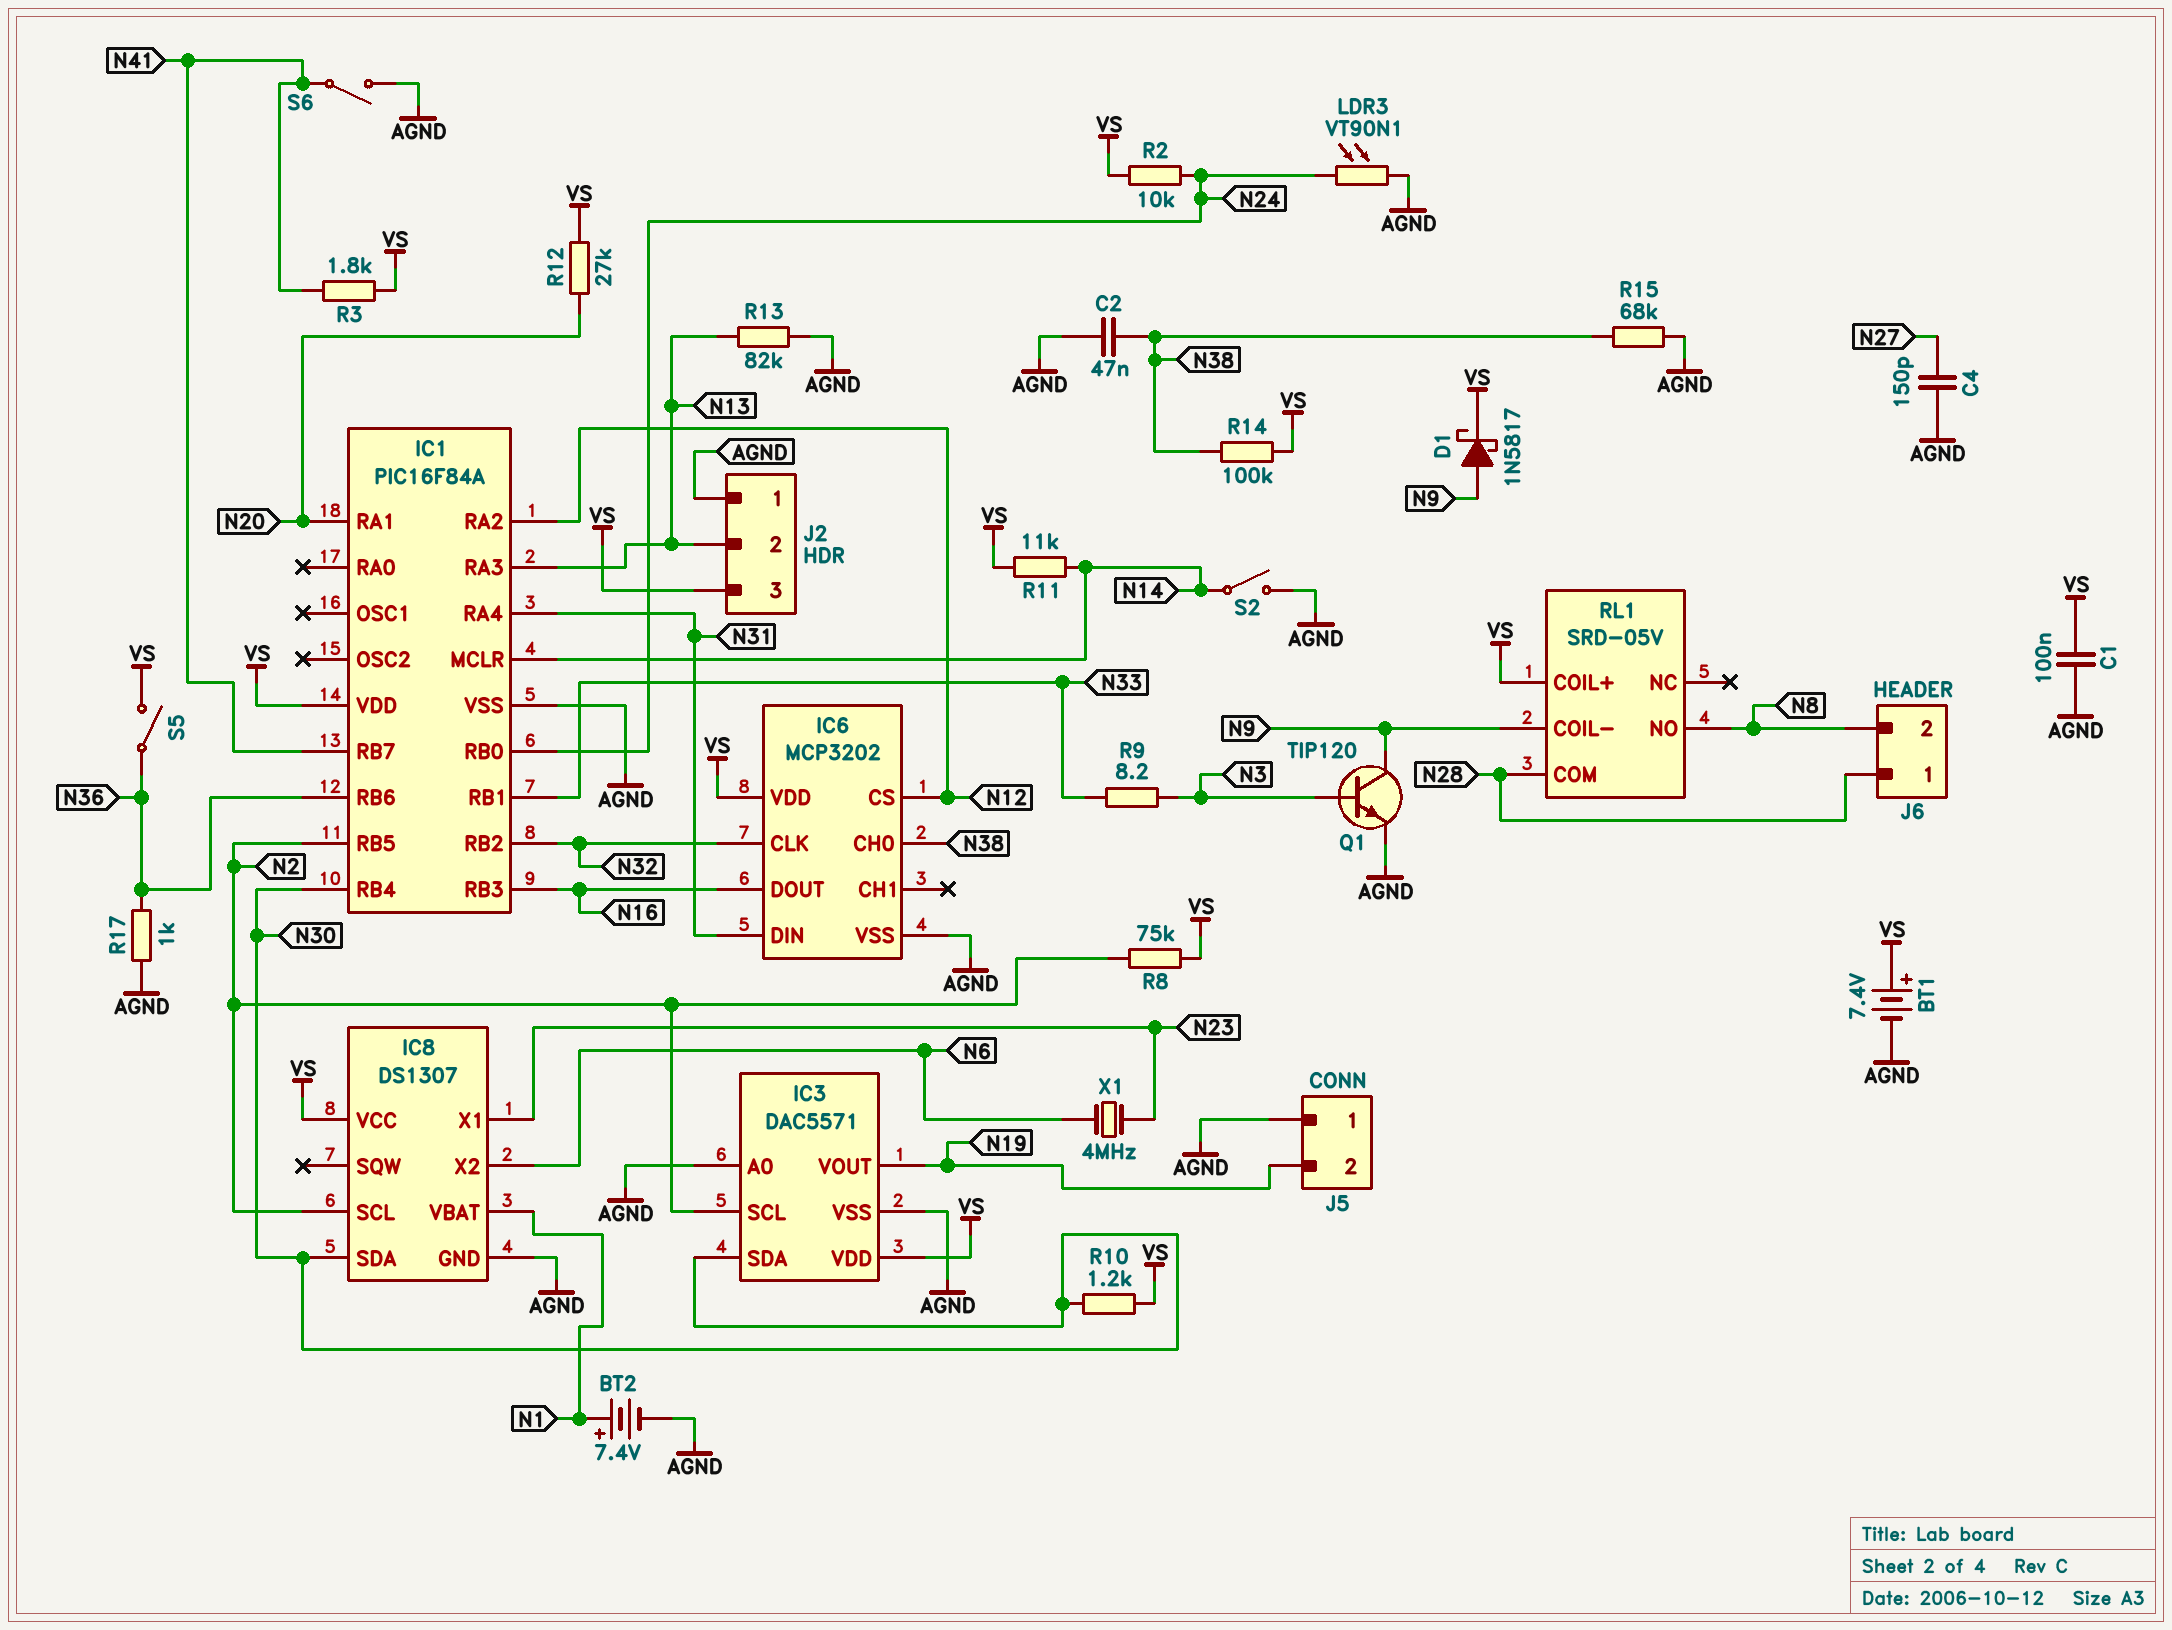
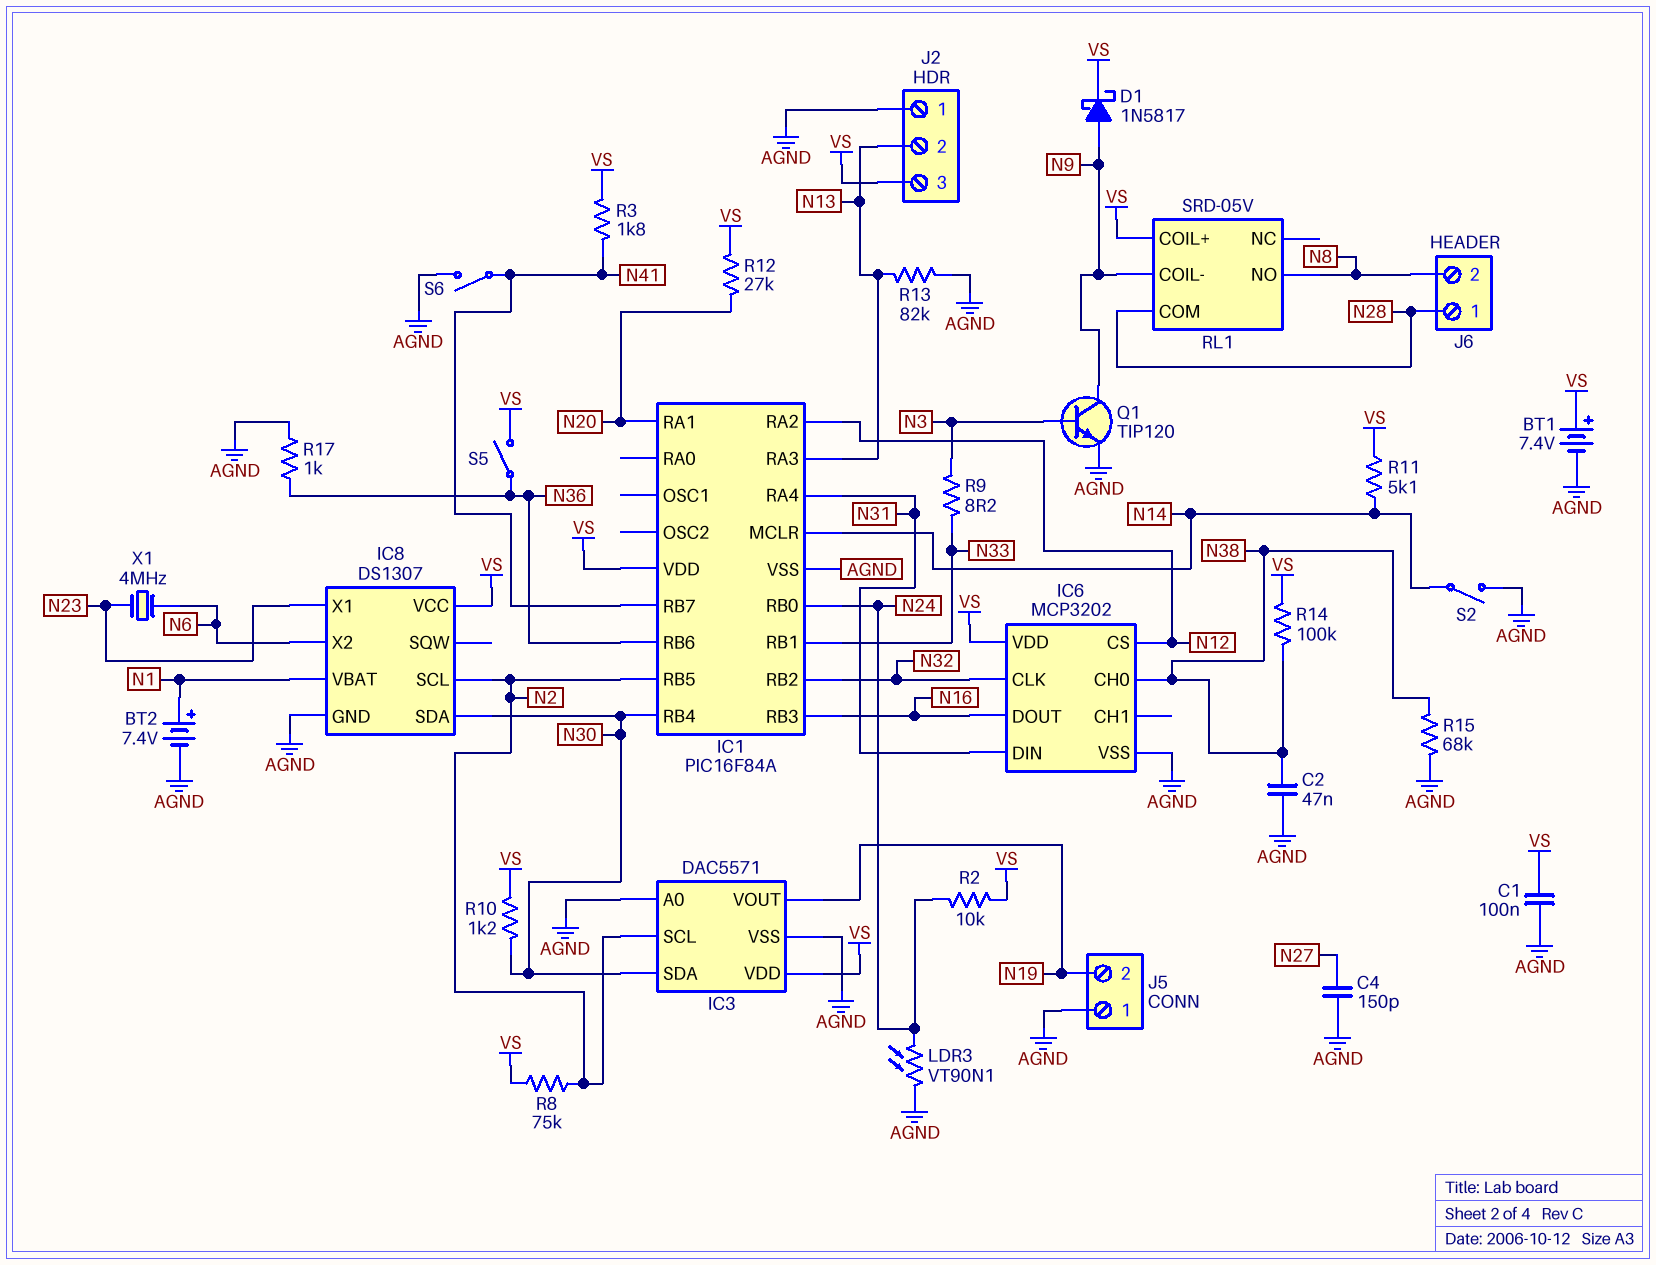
R11: 11k (N14, VS) -> 5.1k (N14, VS)

